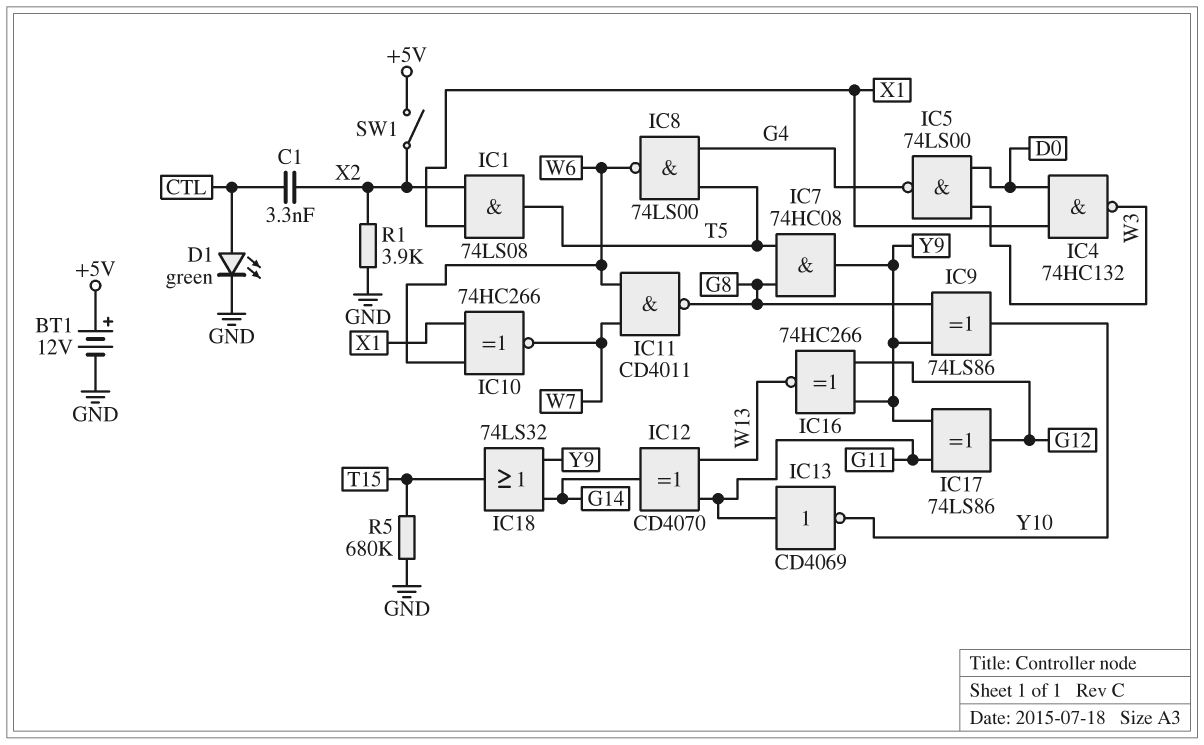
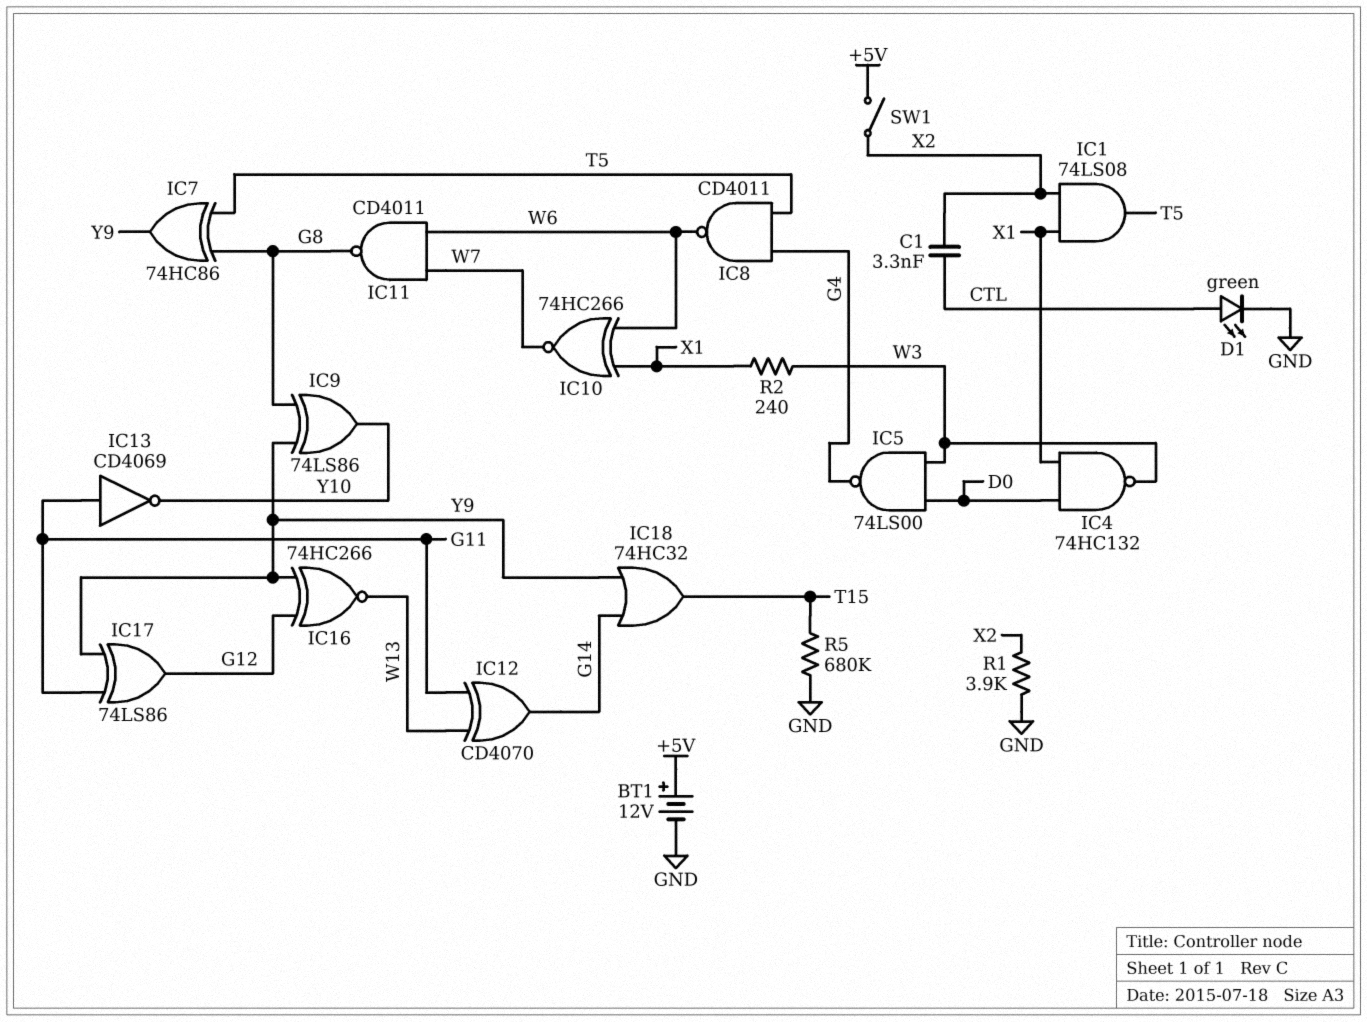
IC7: AND 74HC08 (in G8, in T5, out Y9) -> XOR 74HC86 (in G8, in T5, out Y9)
IC8: NAND 74LS00 (in G4, in T5, out W6) -> NAND CD4011 (in G4, in T5, out W6)
IC18: OR 74LS32 (in G14, in Y9, out T15) -> OR 74HC32 (in G14, in Y9, out T15)
R2: none -> 240 (W3, X1)

